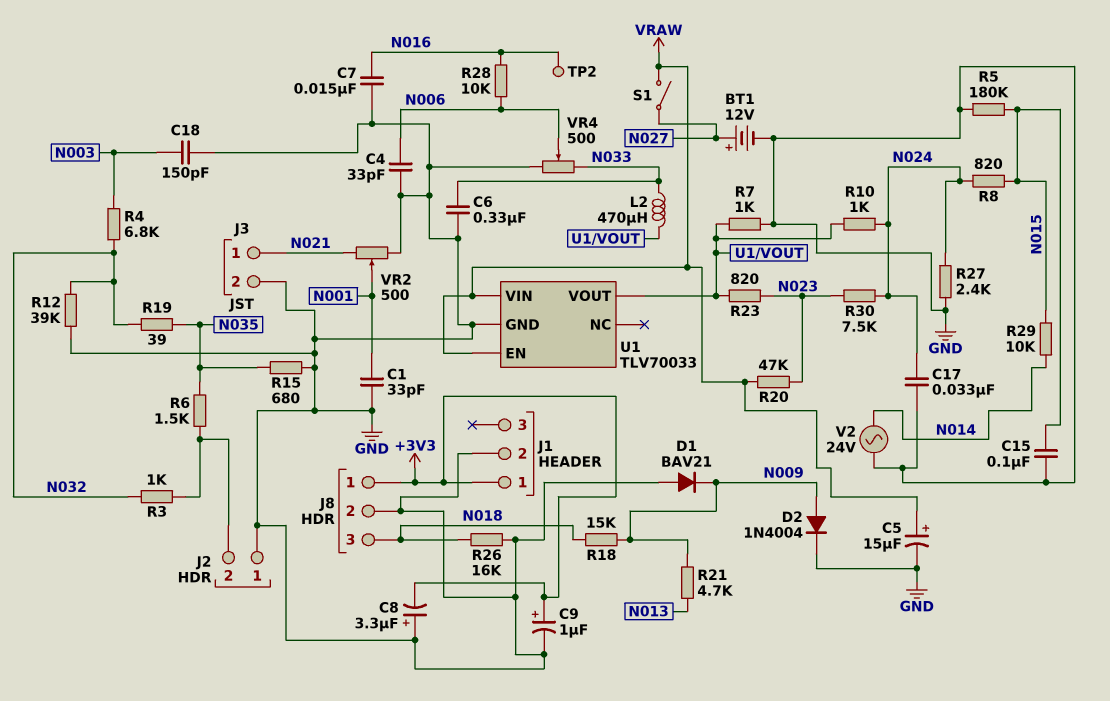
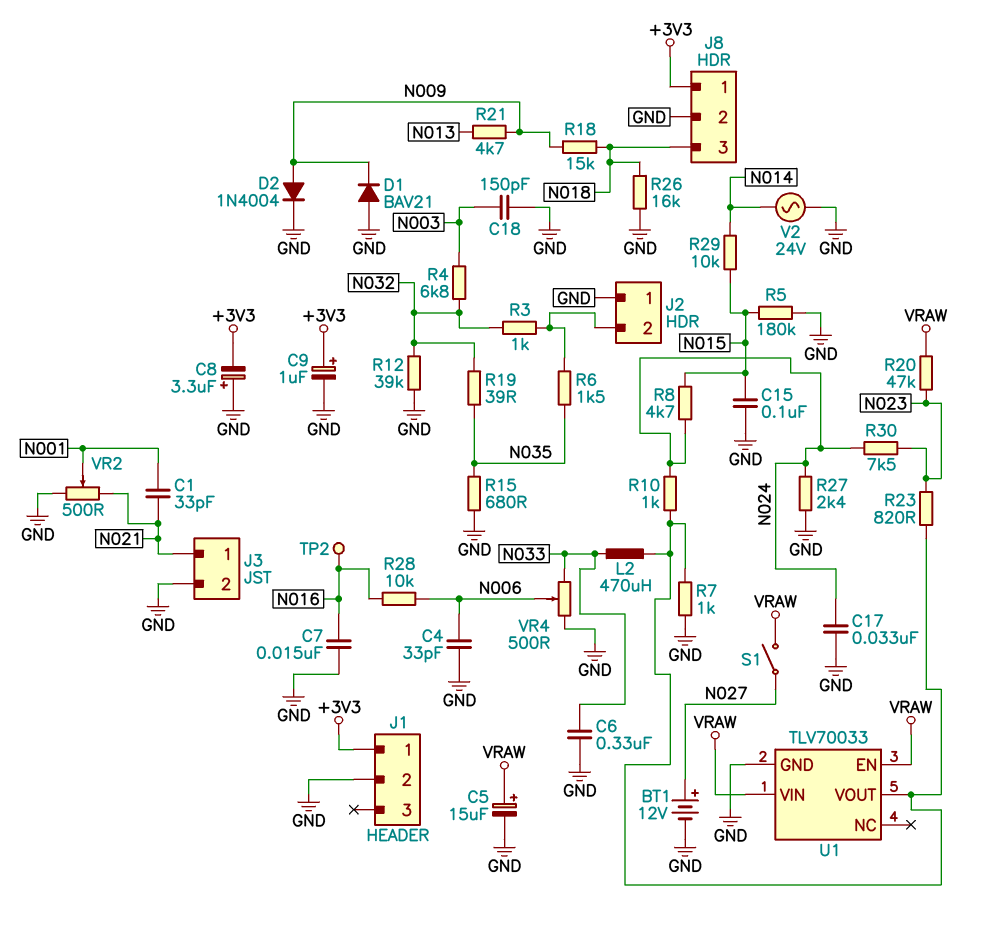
C1: 33pF (GND, N001) -> 33pF (N001, N021)
R8: 820 (N015, N024) -> 4.7k (N015, N024)

